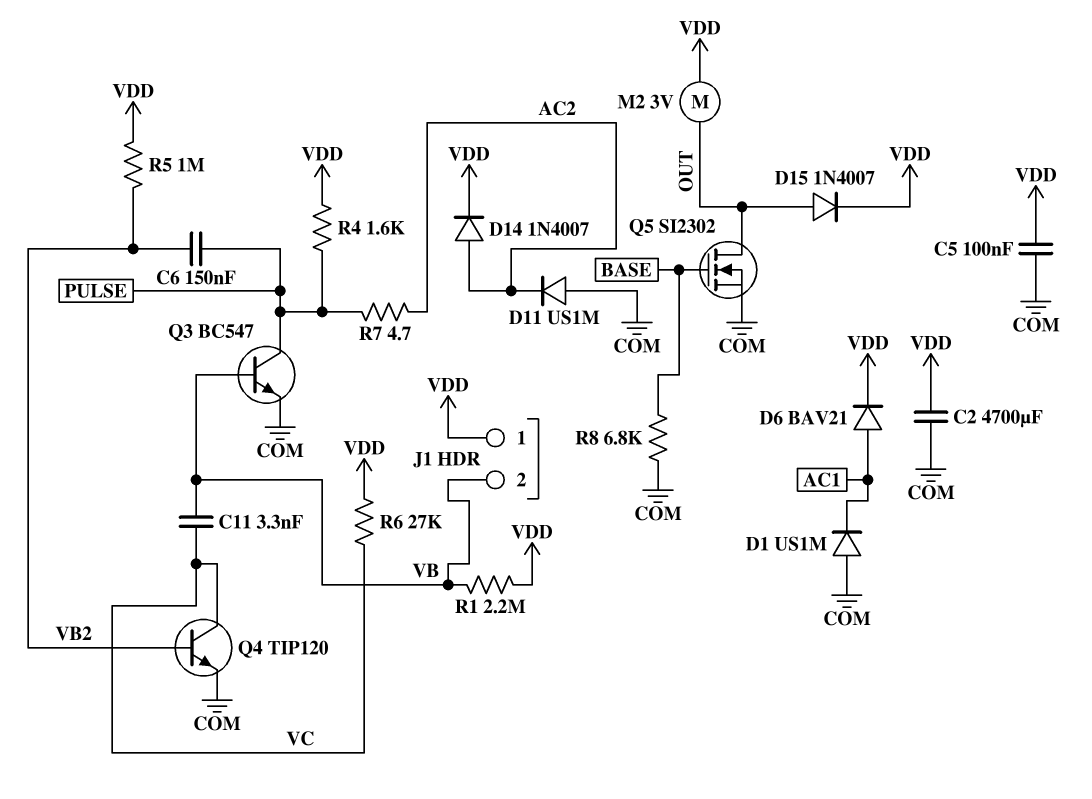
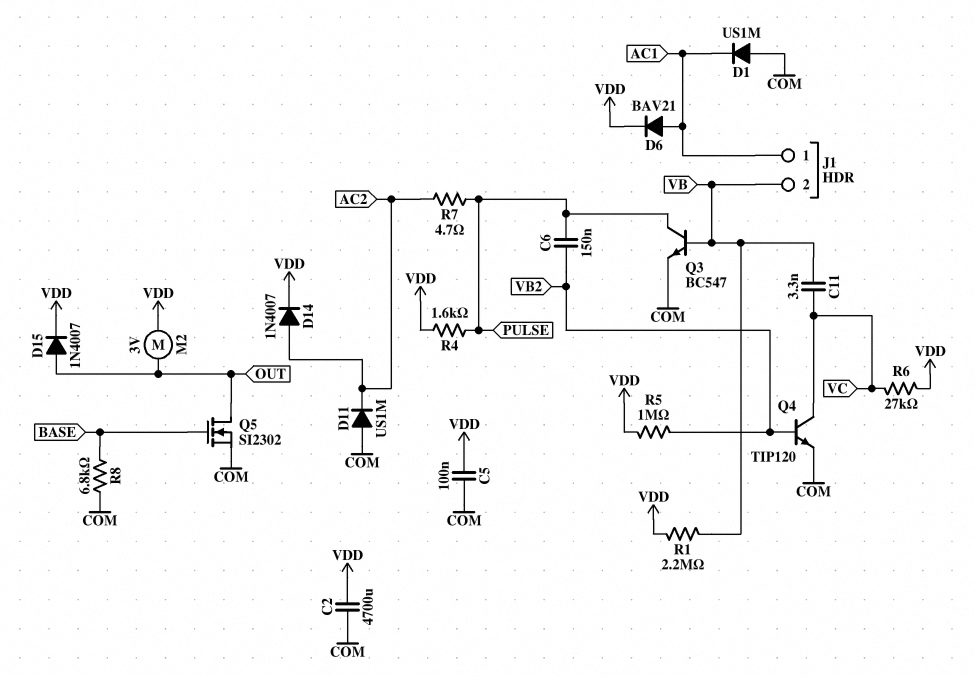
J1 pin 1: VDD -> AC1

